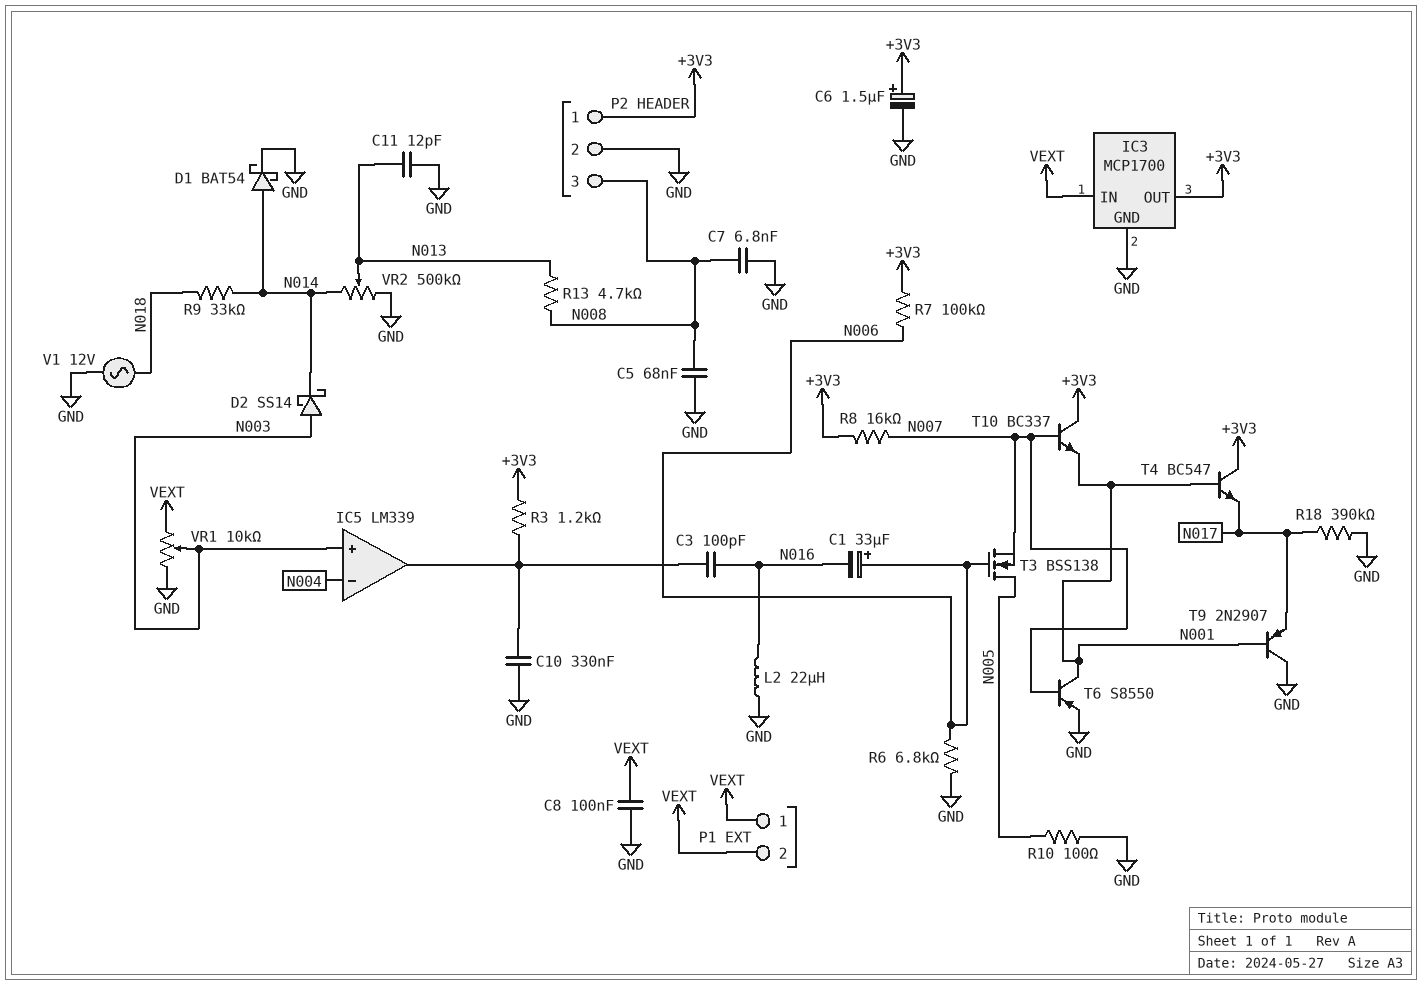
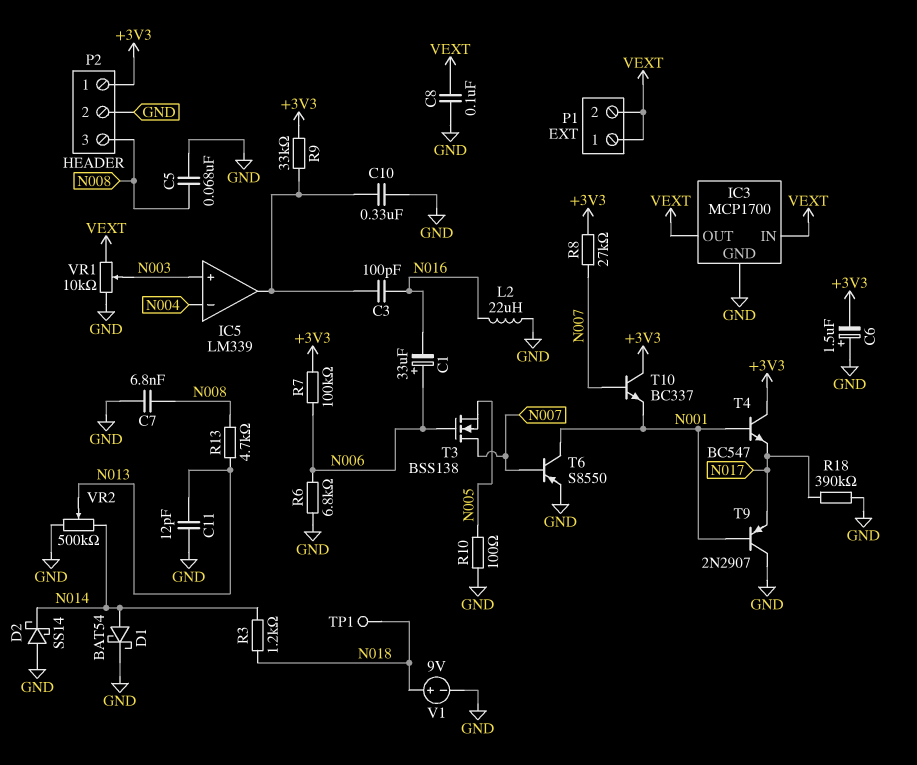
C6: 1.5uF (plus +3V3, minus GND) -> 1.5uF (plus GND, minus +3V3)
D2: schottky SS14 (A N003, K N014) -> schottky SS14 (A GND, K N014)
IC3 pin OUT: +3V3 -> VEXT
R3: 1.2k (+3V3, IC5/out) -> 1.2k (N014, N018)
R8: 16k (+3V3, N007) -> 27k (+3V3, N007)
R9: 33k (N014, N018) -> 33k (+3V3, IC5/out)
T3: NMOS BSS138 (G N006, D N005, S N007) -> NMOS BSS138 (G N006, D N007, S N005)
TP1: none -> test point (N018)
V1: AC 12V (GND, N018) -> 9V (plus N018, minus GND)

